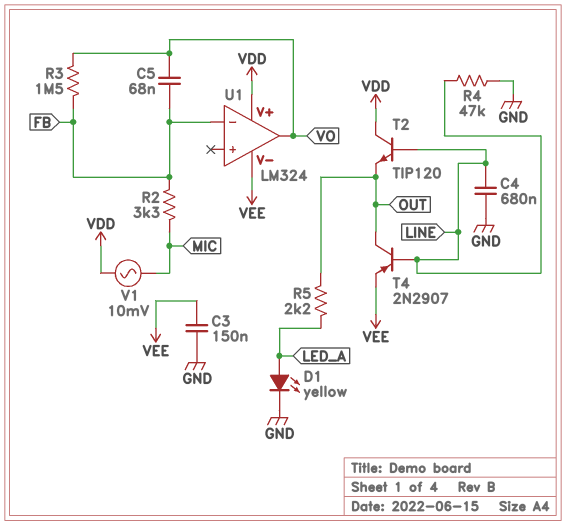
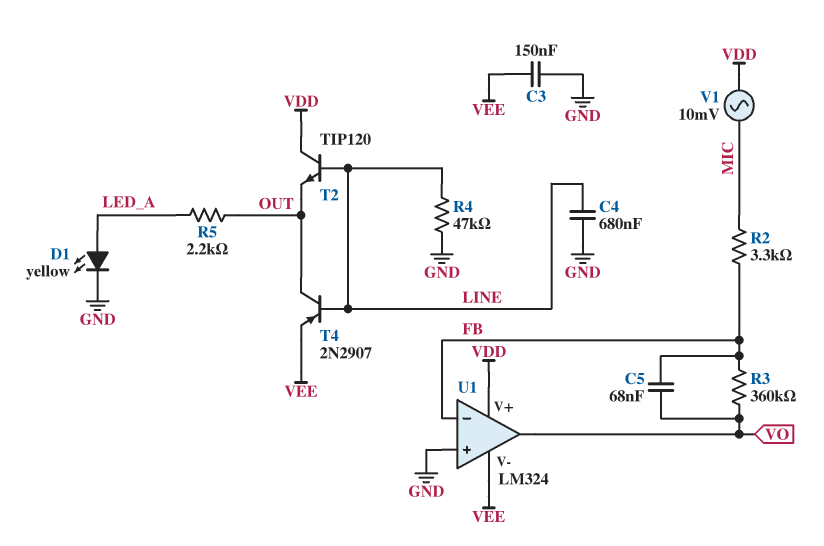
R3: 1.5M (FB, VO) -> 360k (FB, VO)
U1 pin in+: none -> GND

